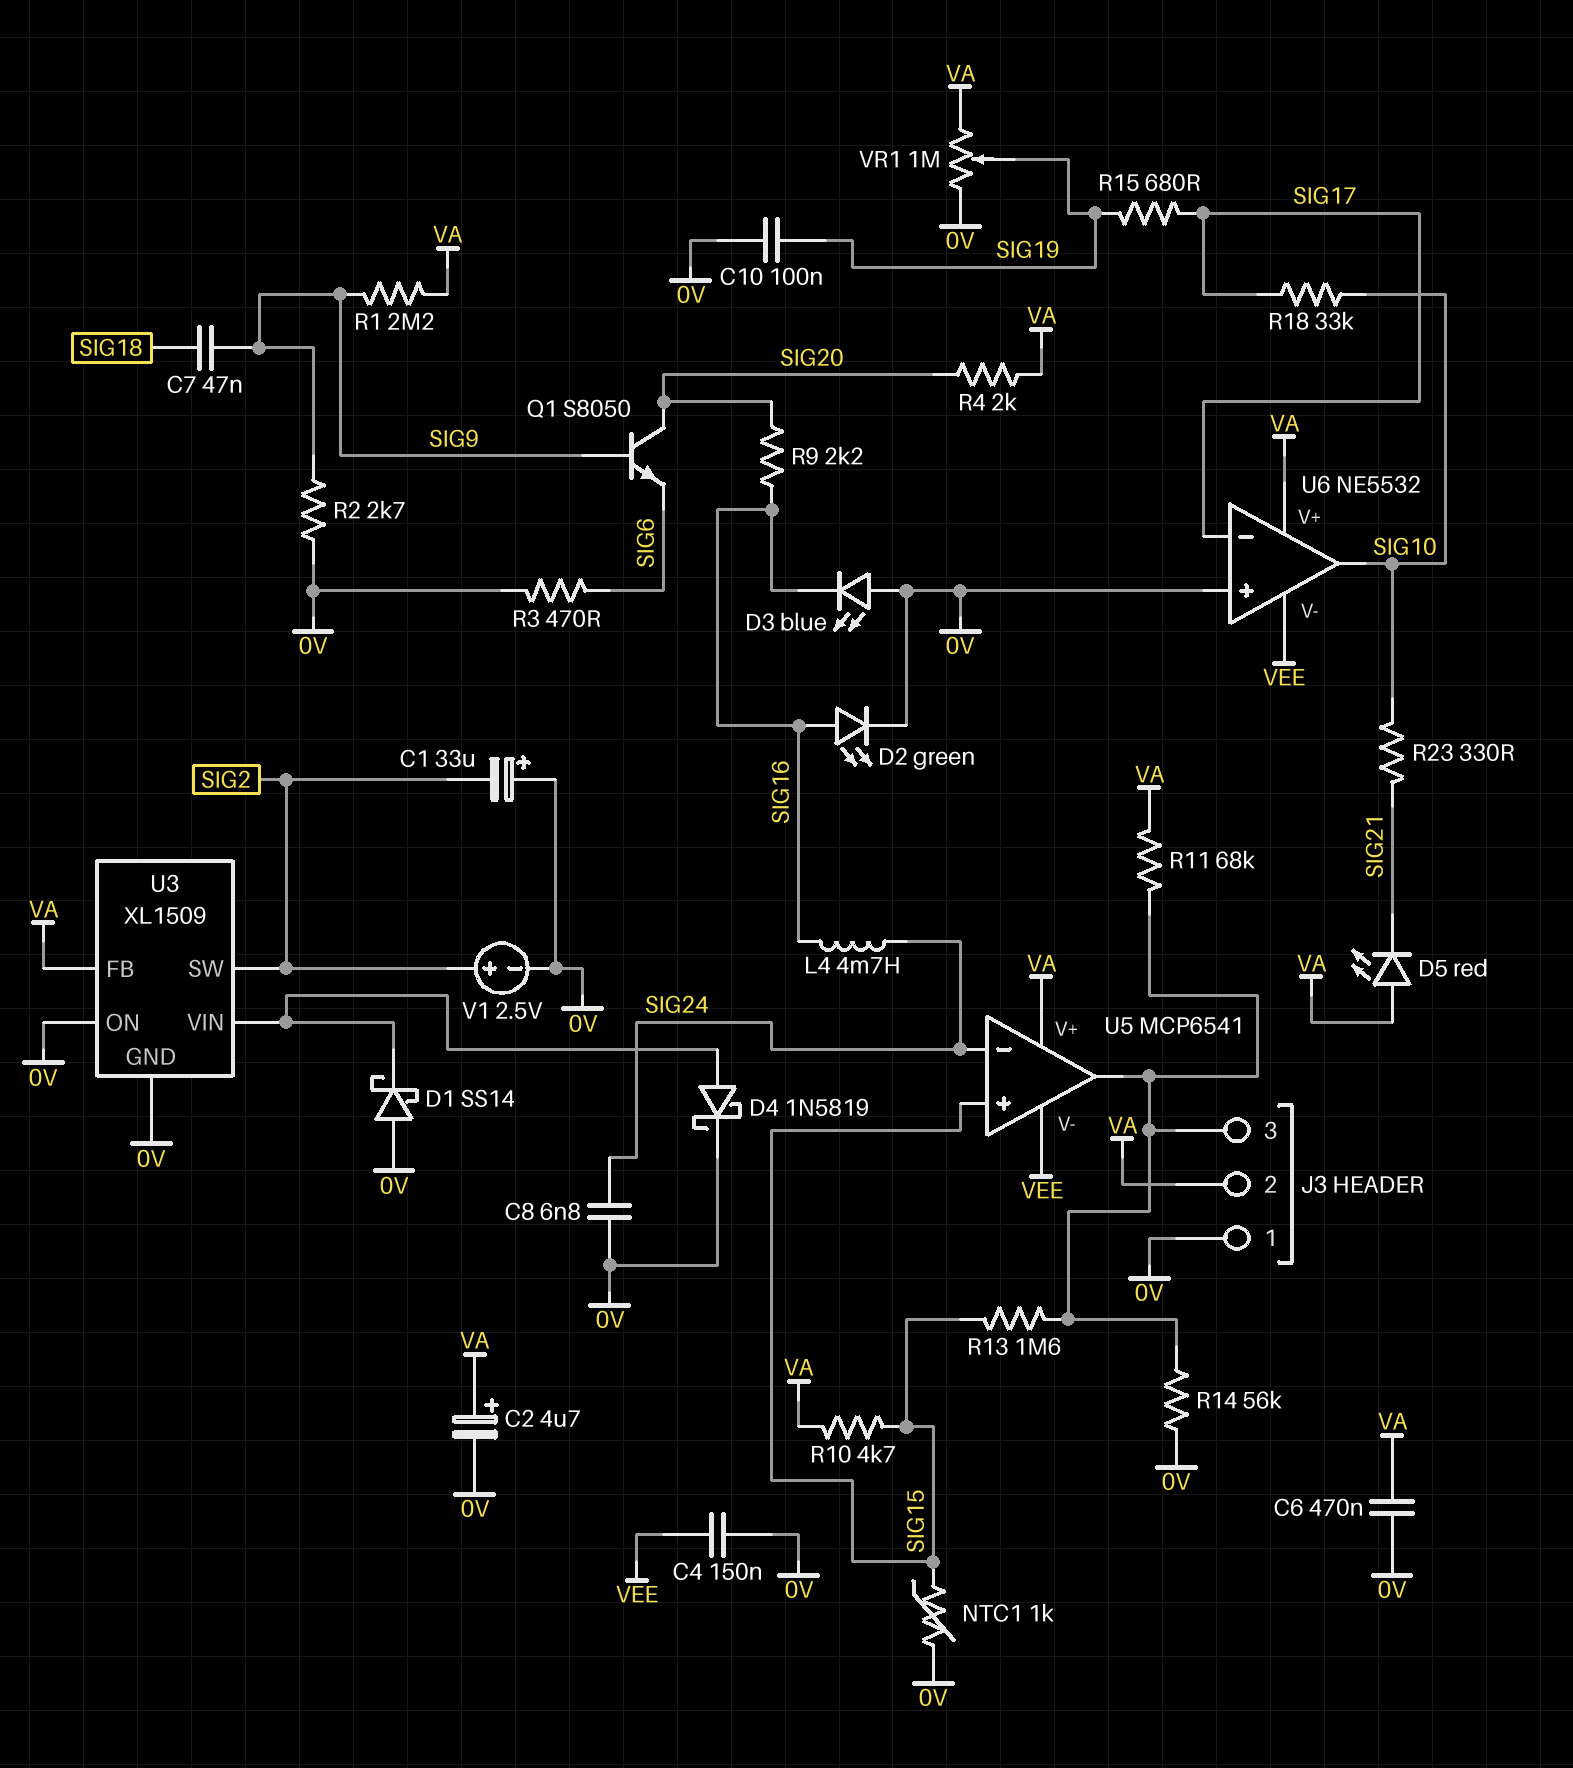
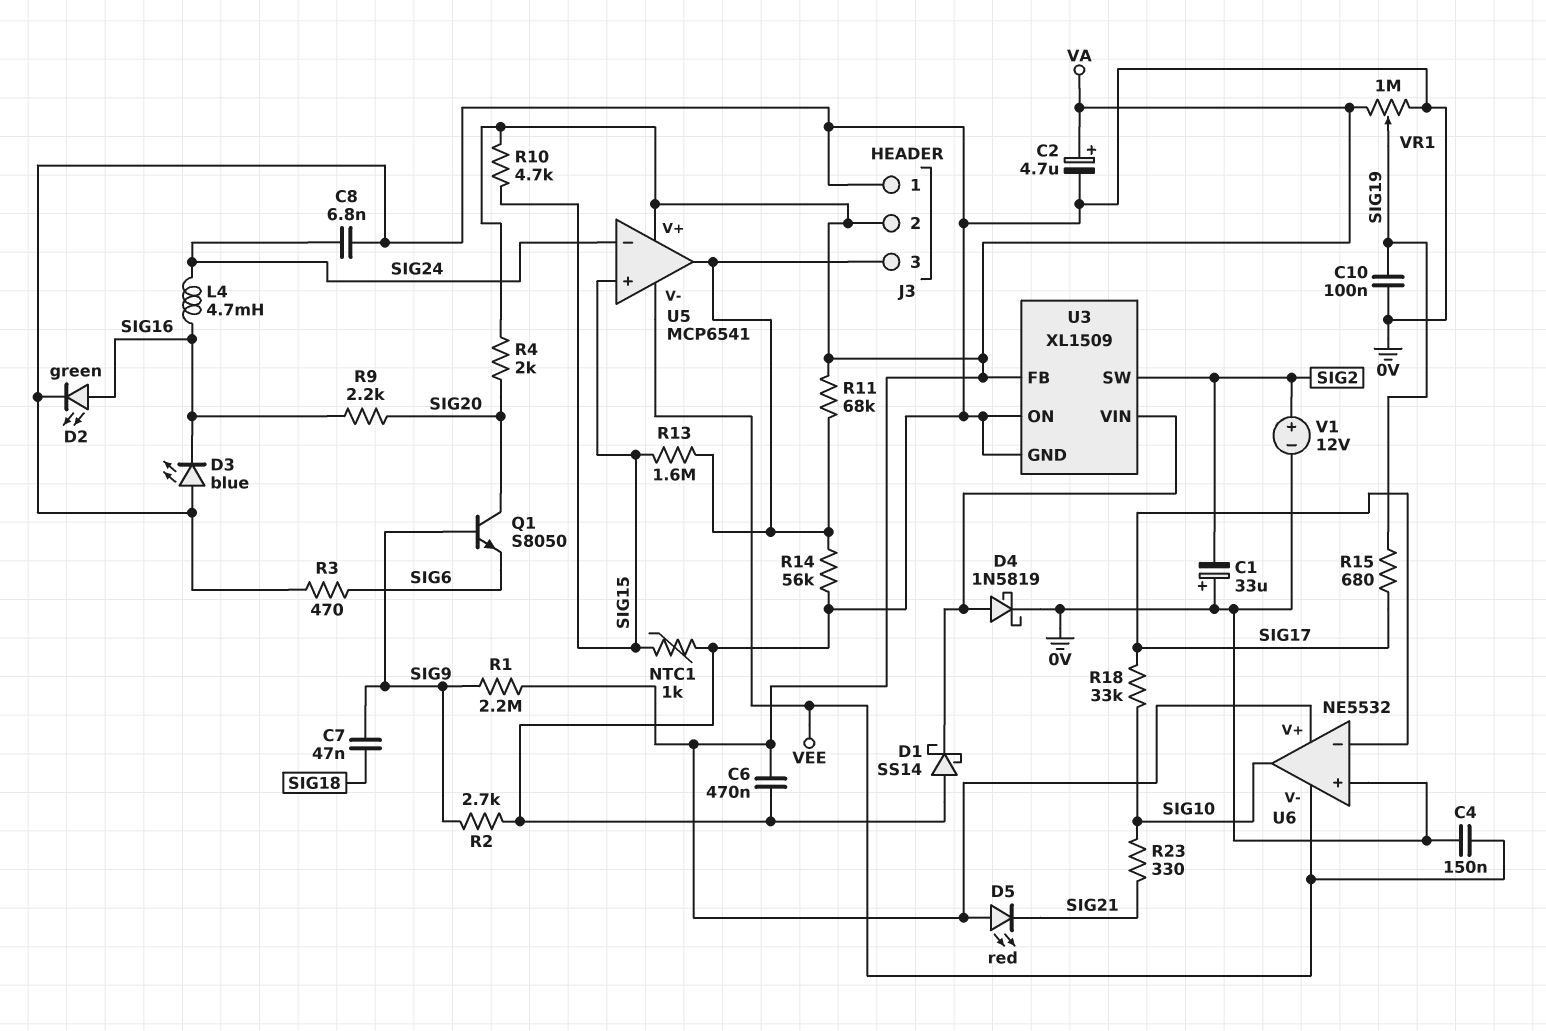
V1: 2.5V (plus SIG2, minus 0V) -> 12V (plus SIG2, minus 0V)

